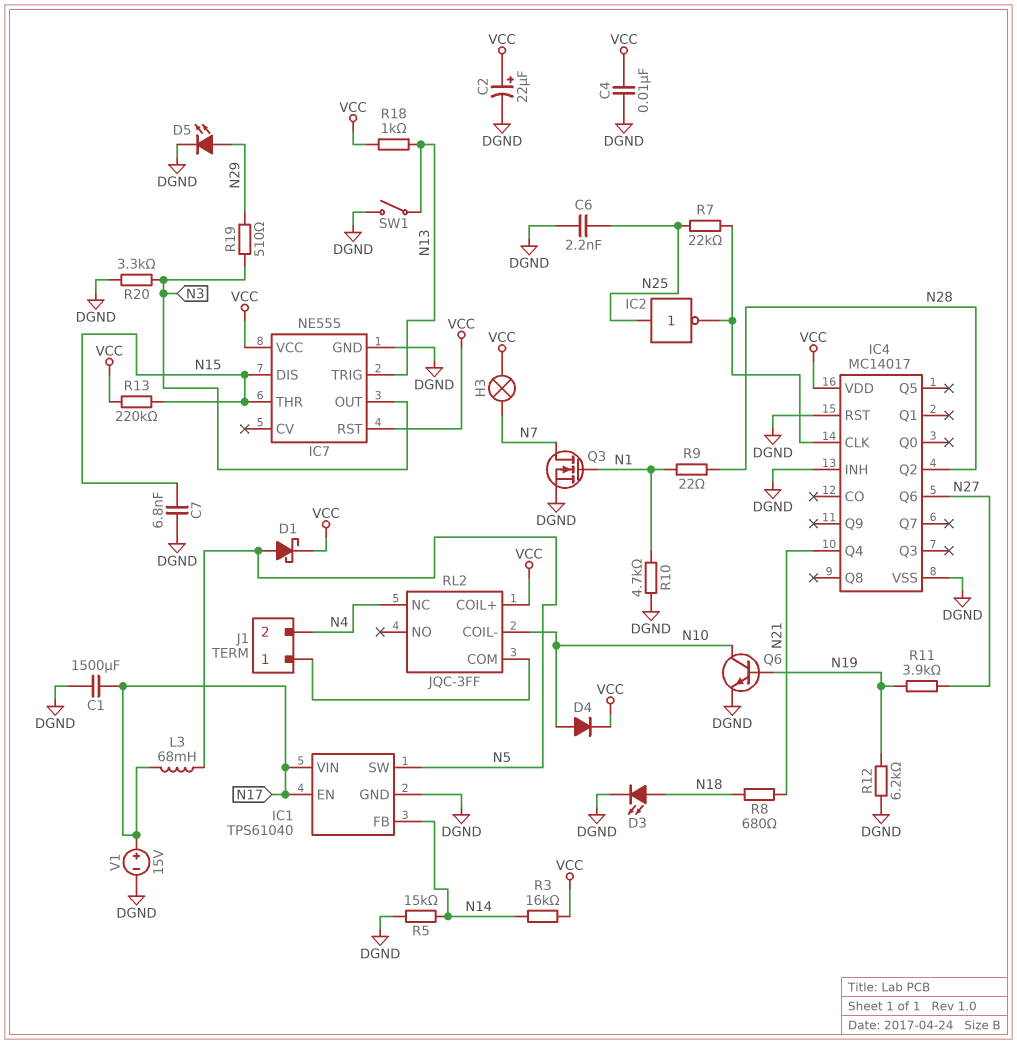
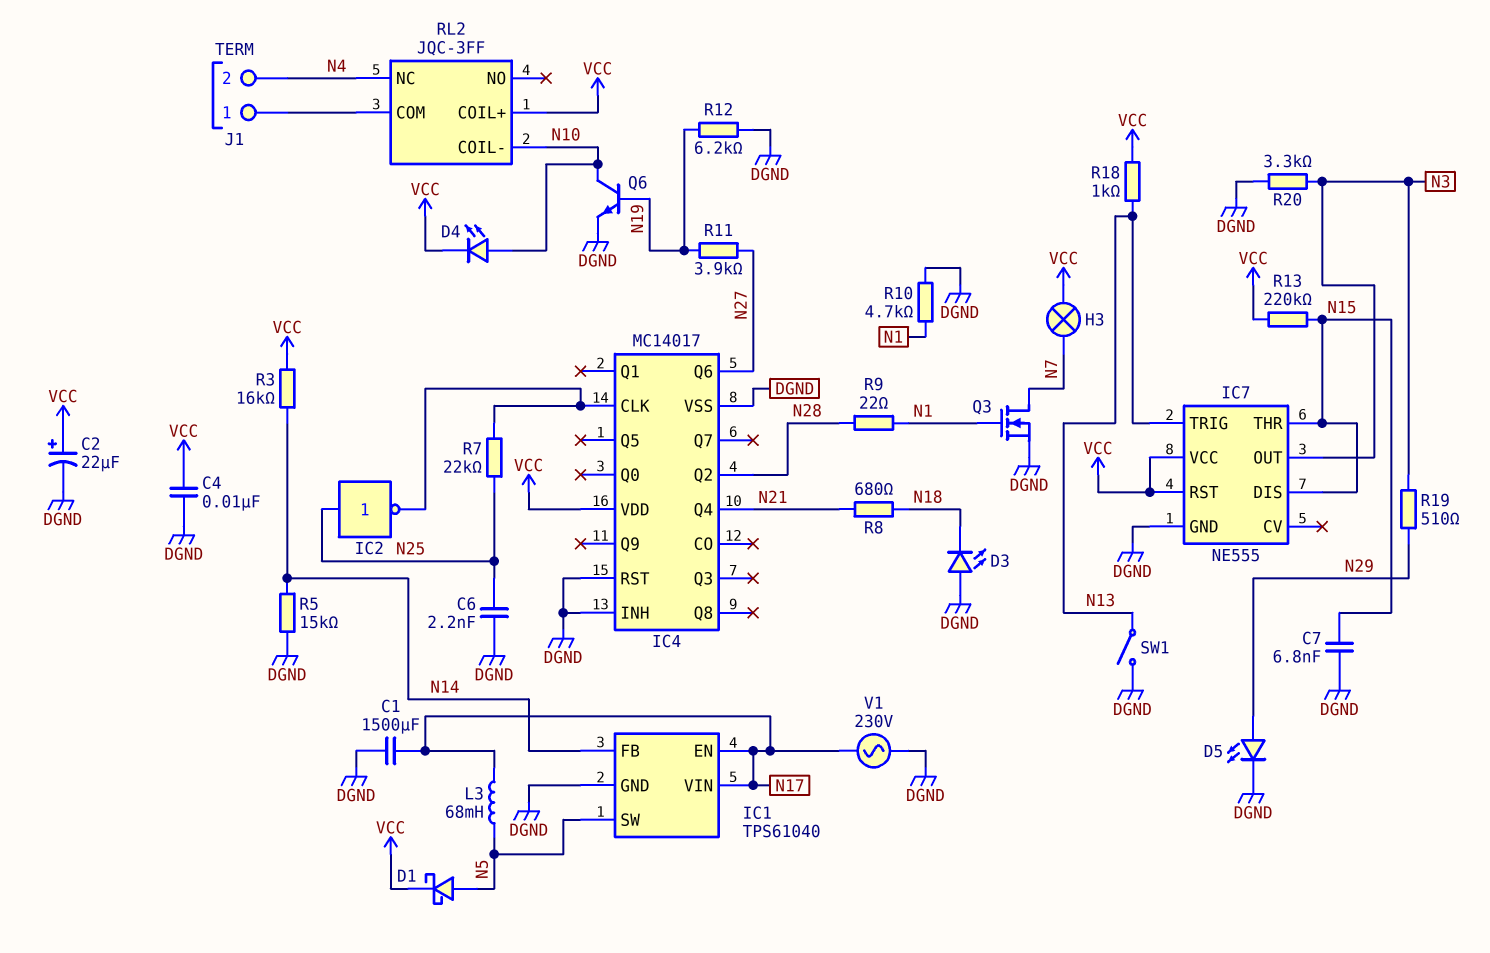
D3: LED (A N18, K DGND) -> LED (A DGND, K N18)
D4: diode (A N10, K VCC) -> LED (A N10, K VCC)
V1: 15V (plus N17, minus DGND) -> AC 230V (DGND, N17)

